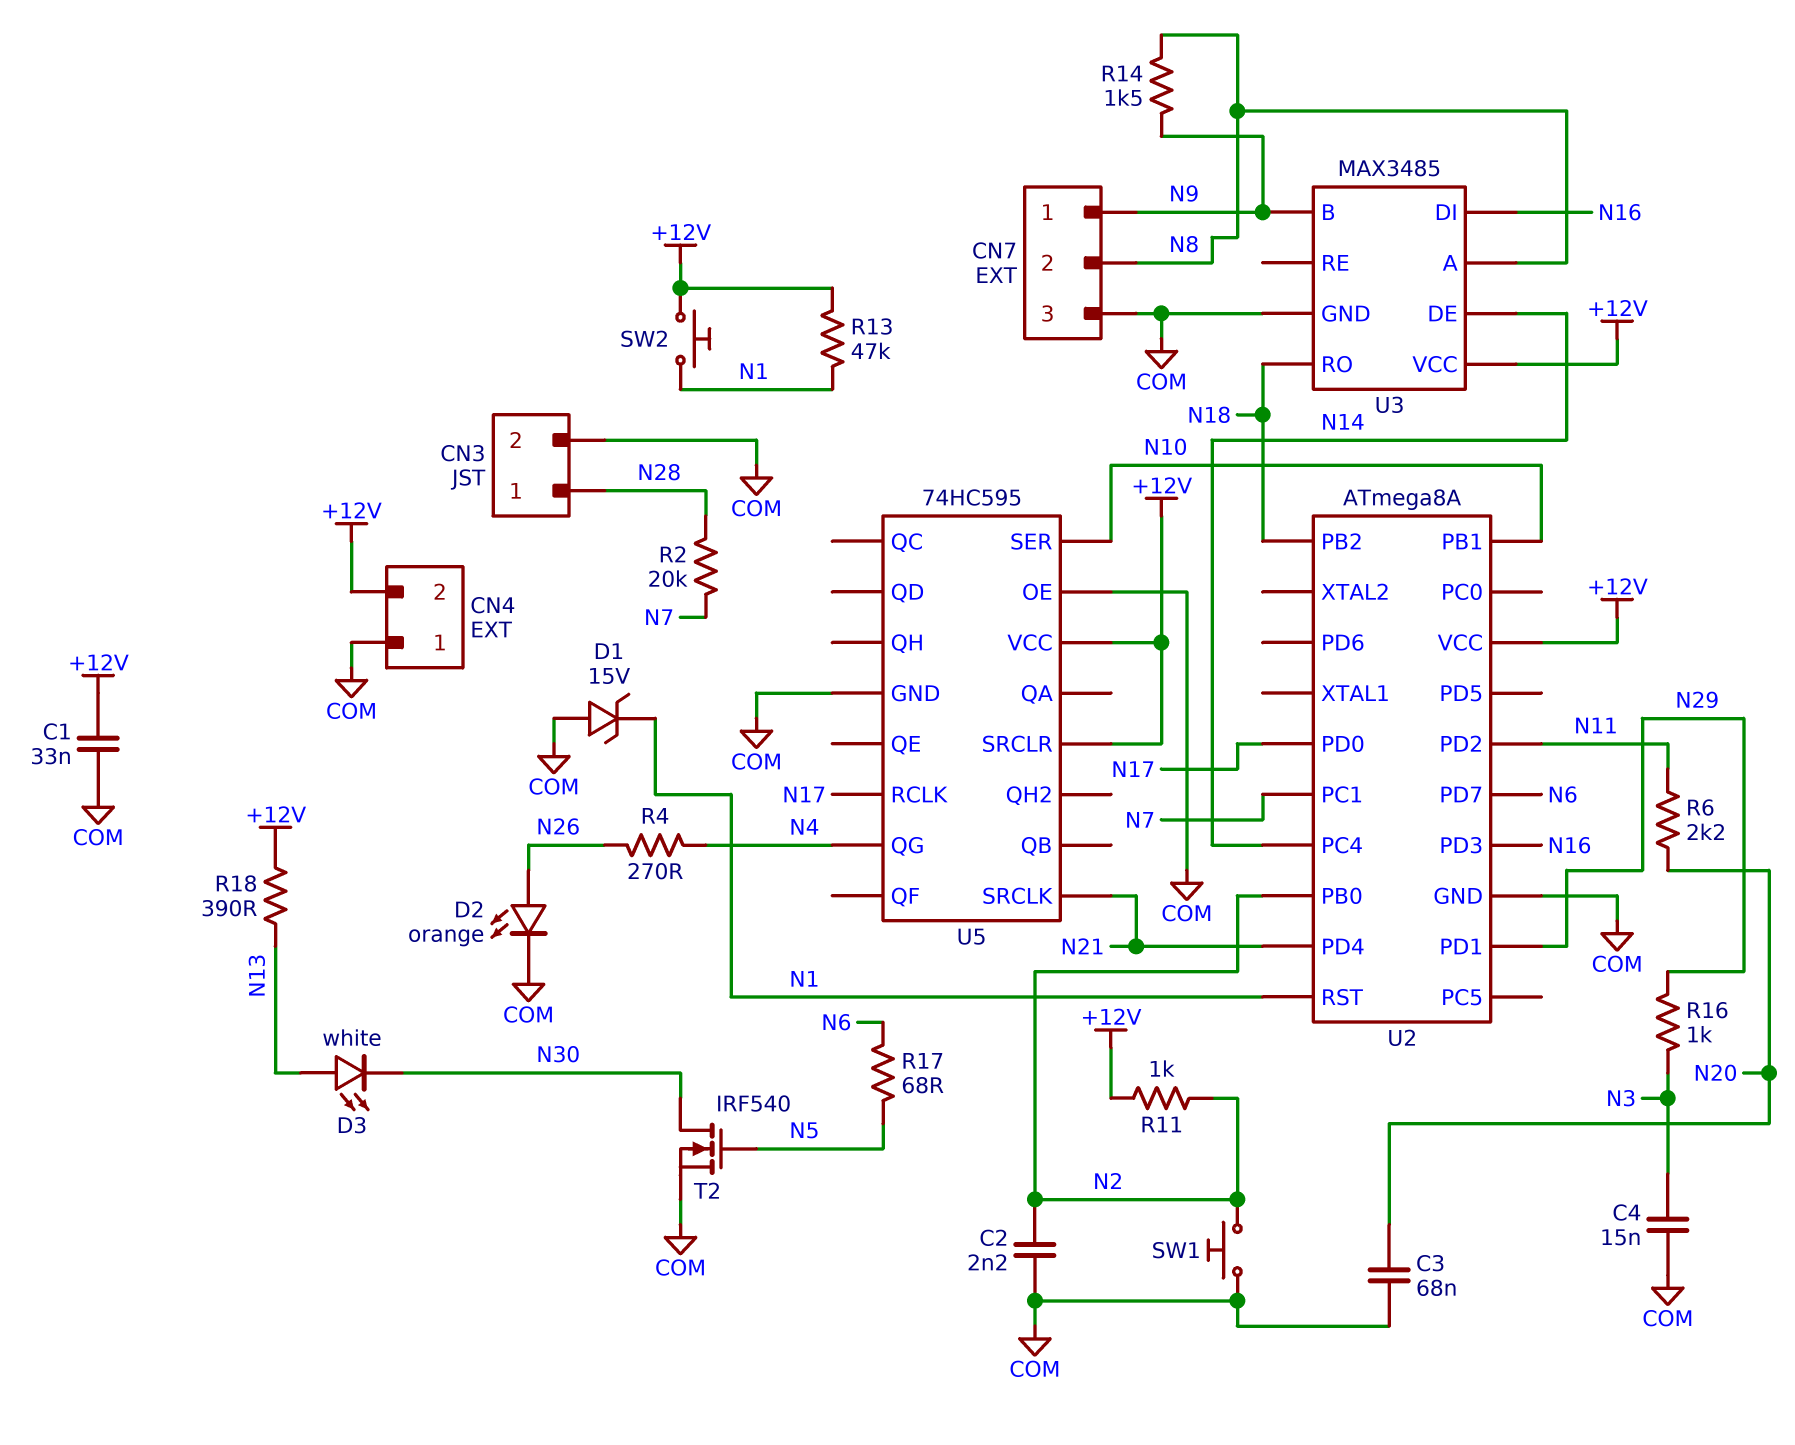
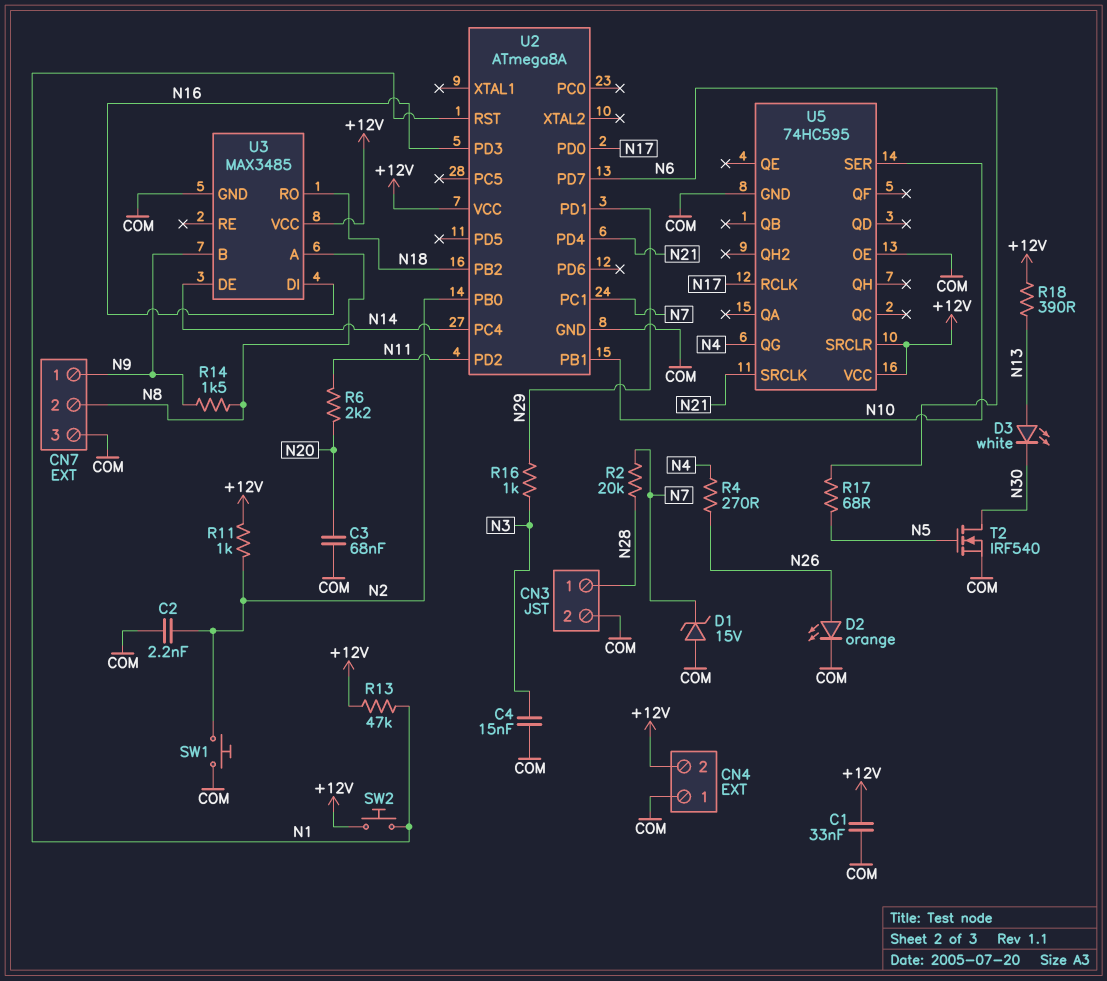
D1: zener 15V (A COM, K N1) -> zener 15V (A COM, K N7)

